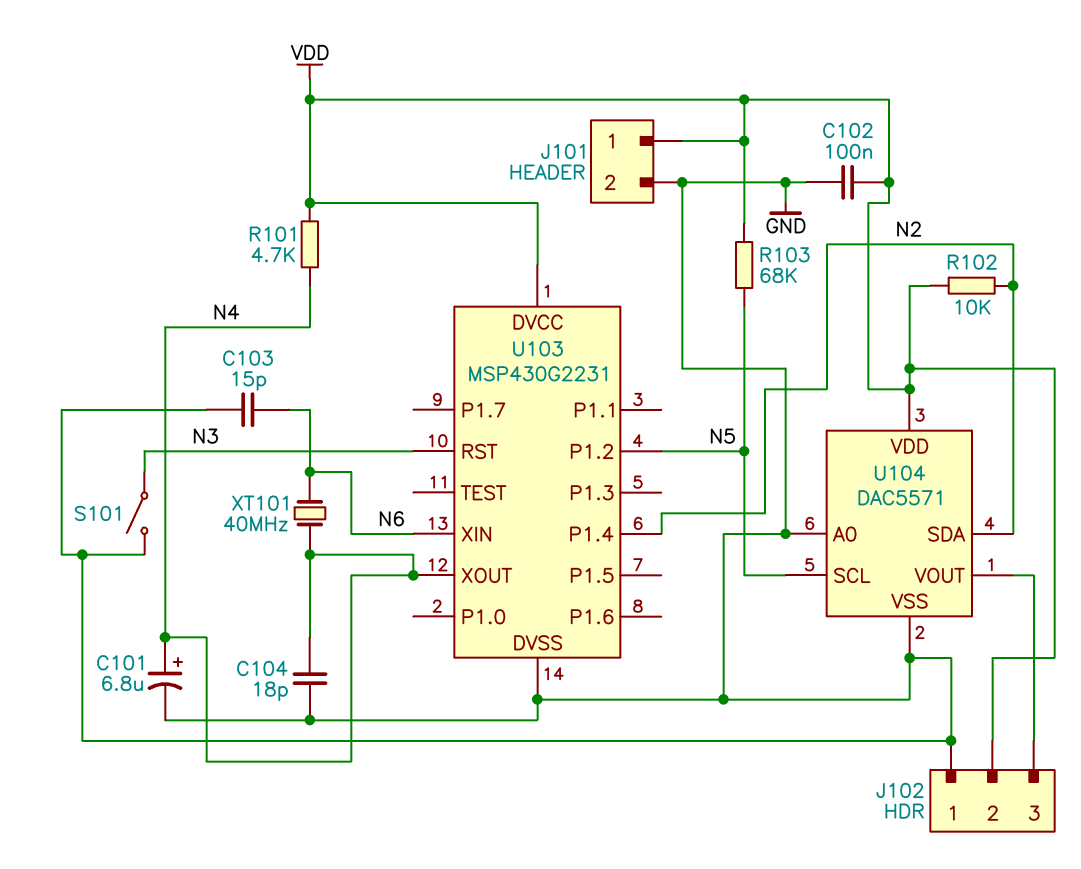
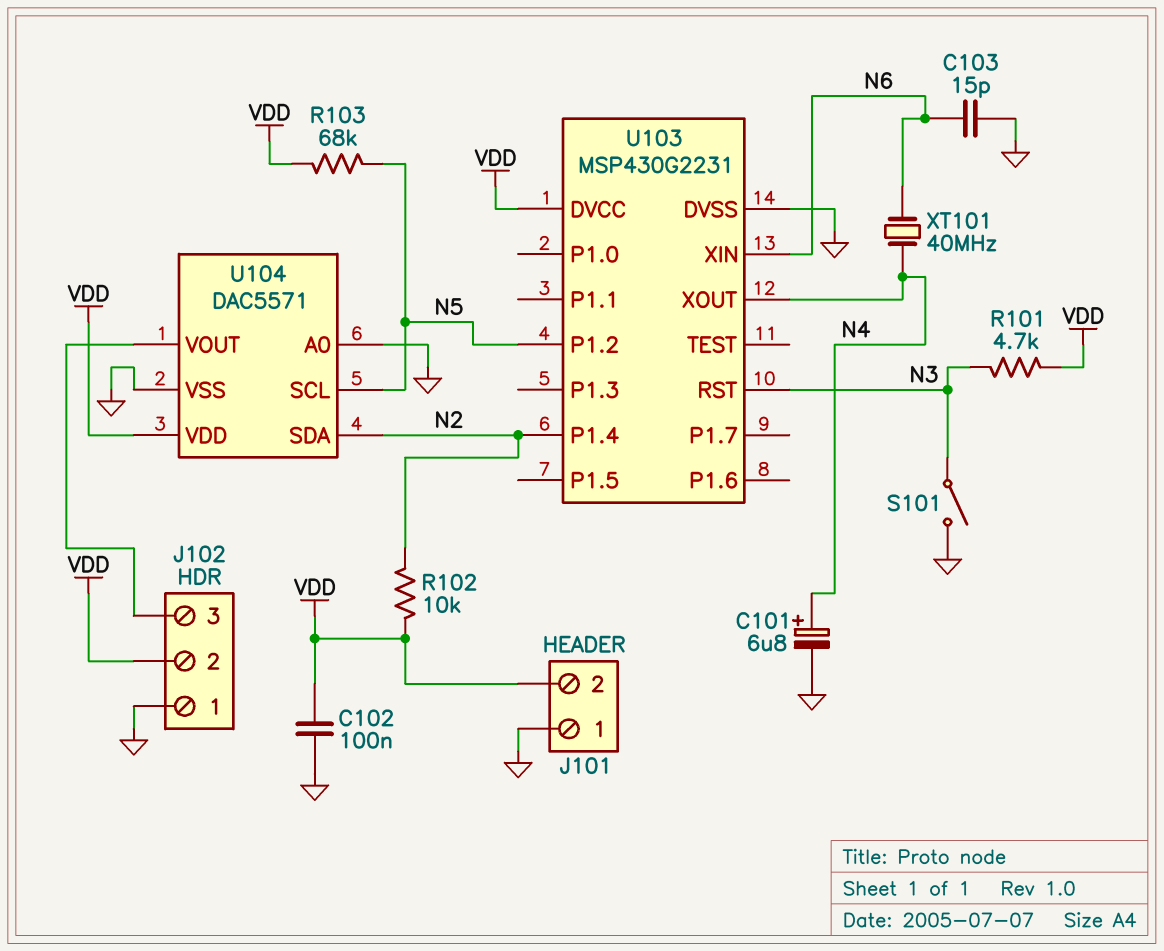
C104: 18pF (GND, N4) -> none
J101 pin 1: VDD -> GND
J101 pin 2: GND -> VDD
R101: 4.7k (N4, VDD) -> 4.7k (N3, VDD)

